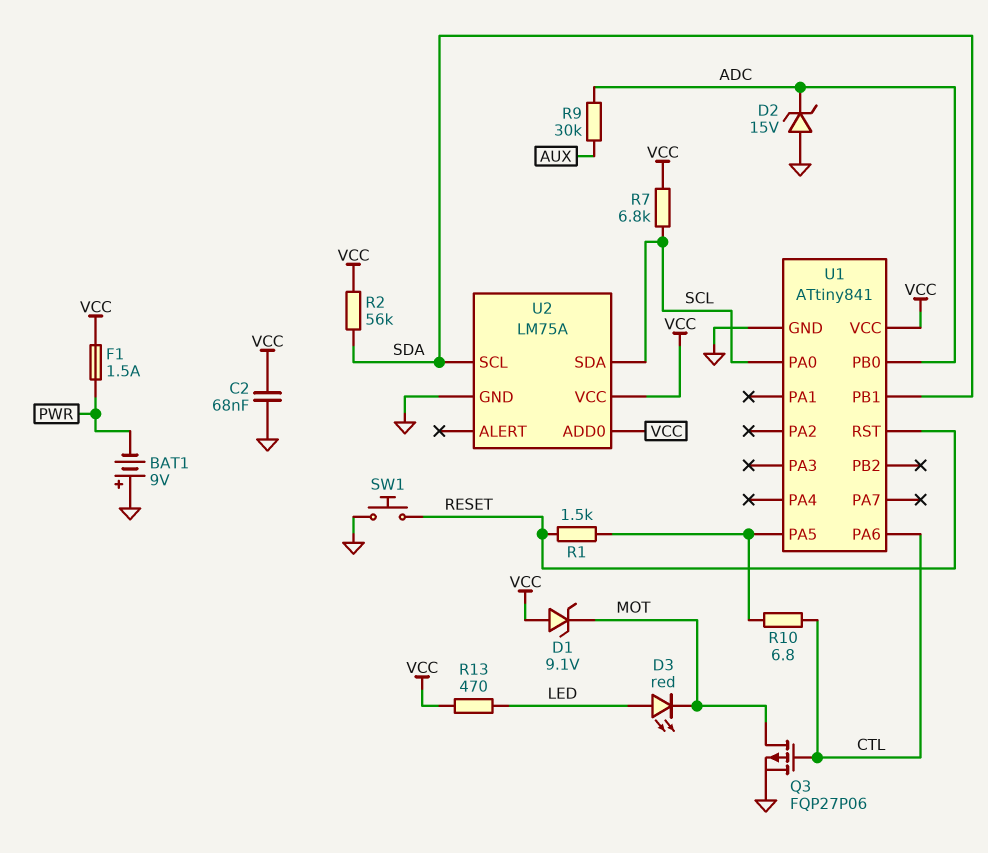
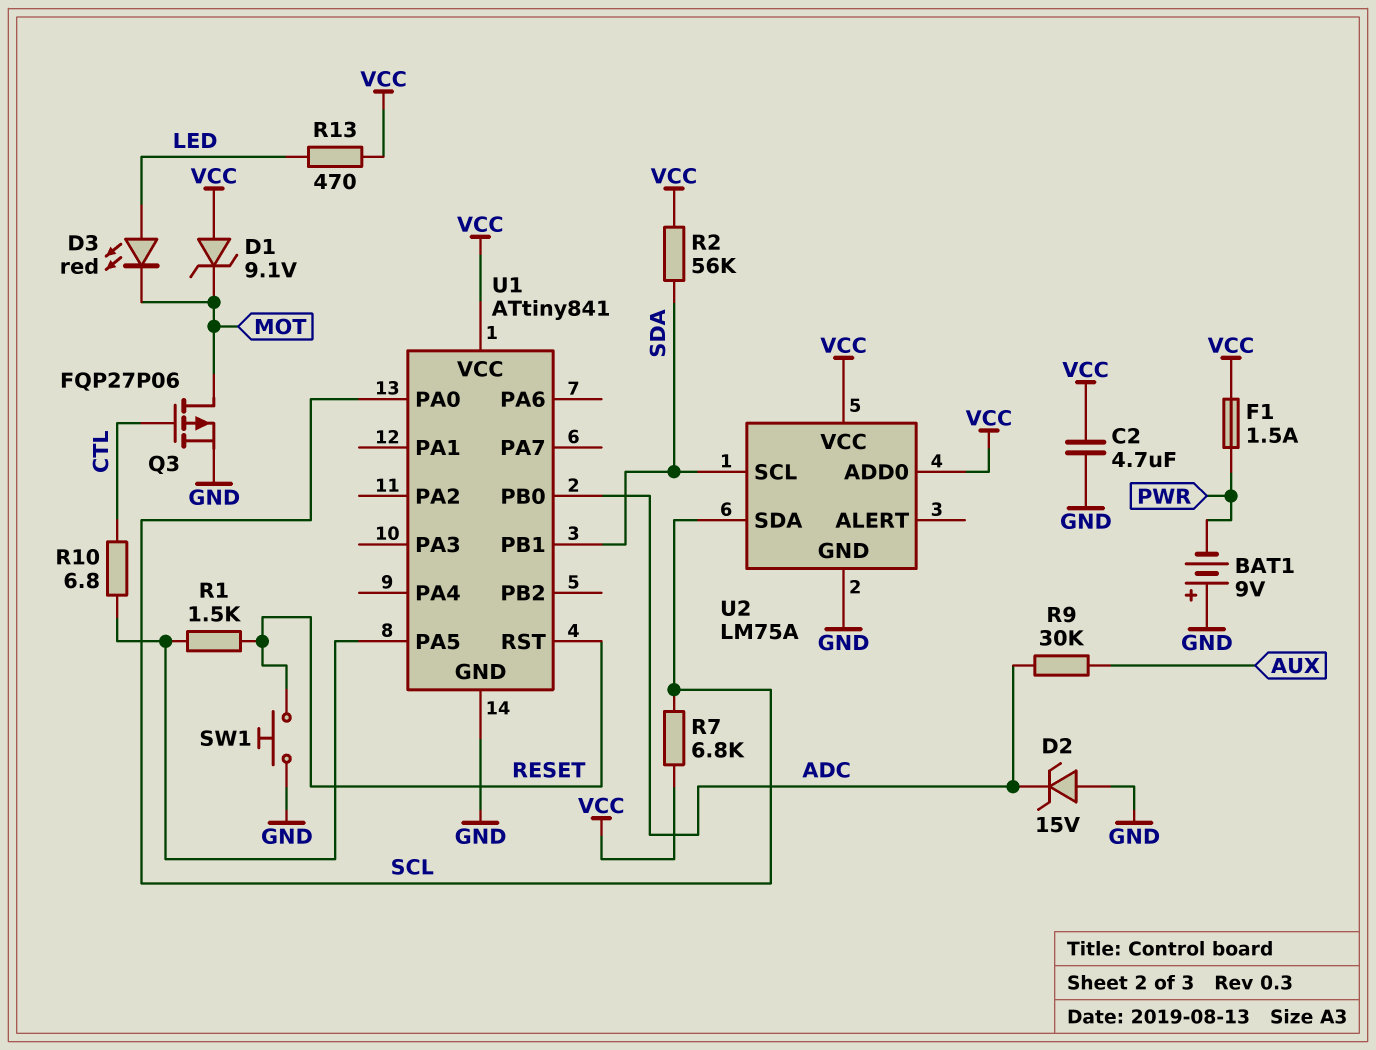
C2: 68nF (GND, VCC) -> 4.7uF (GND, VCC)
U1 pin PA6: CTL -> none

